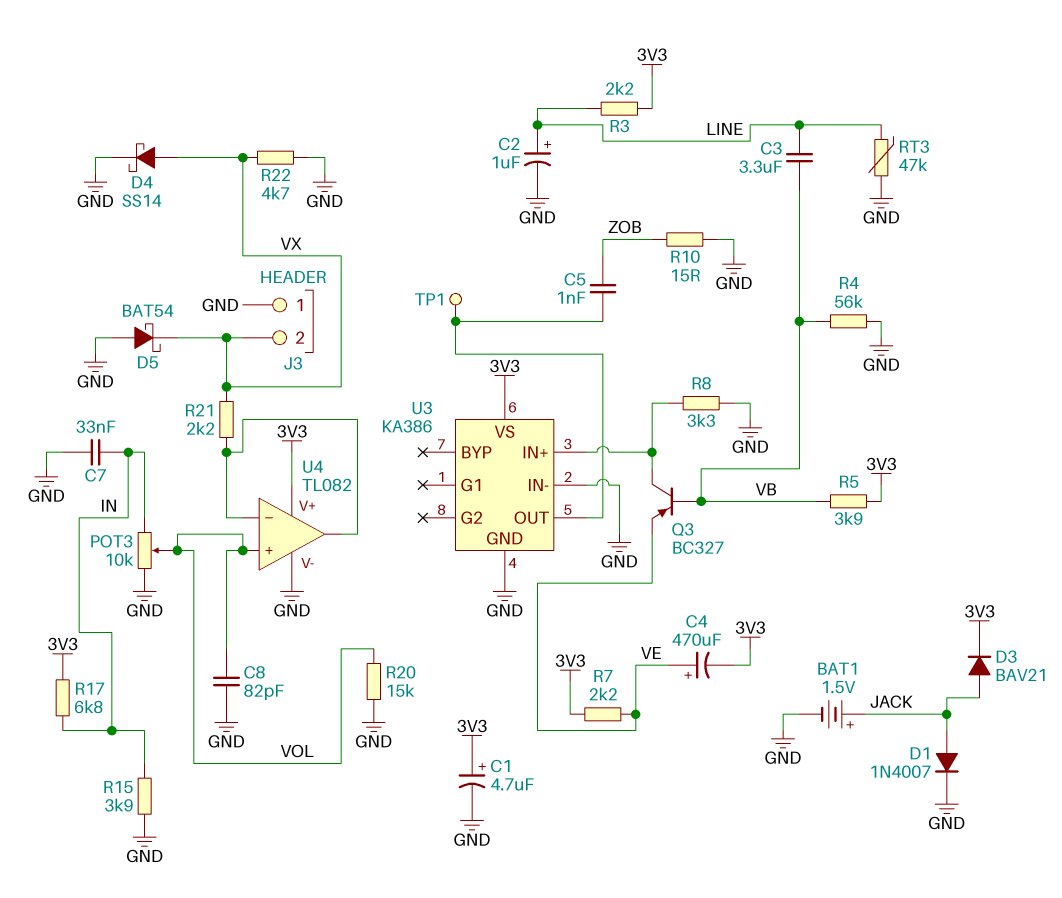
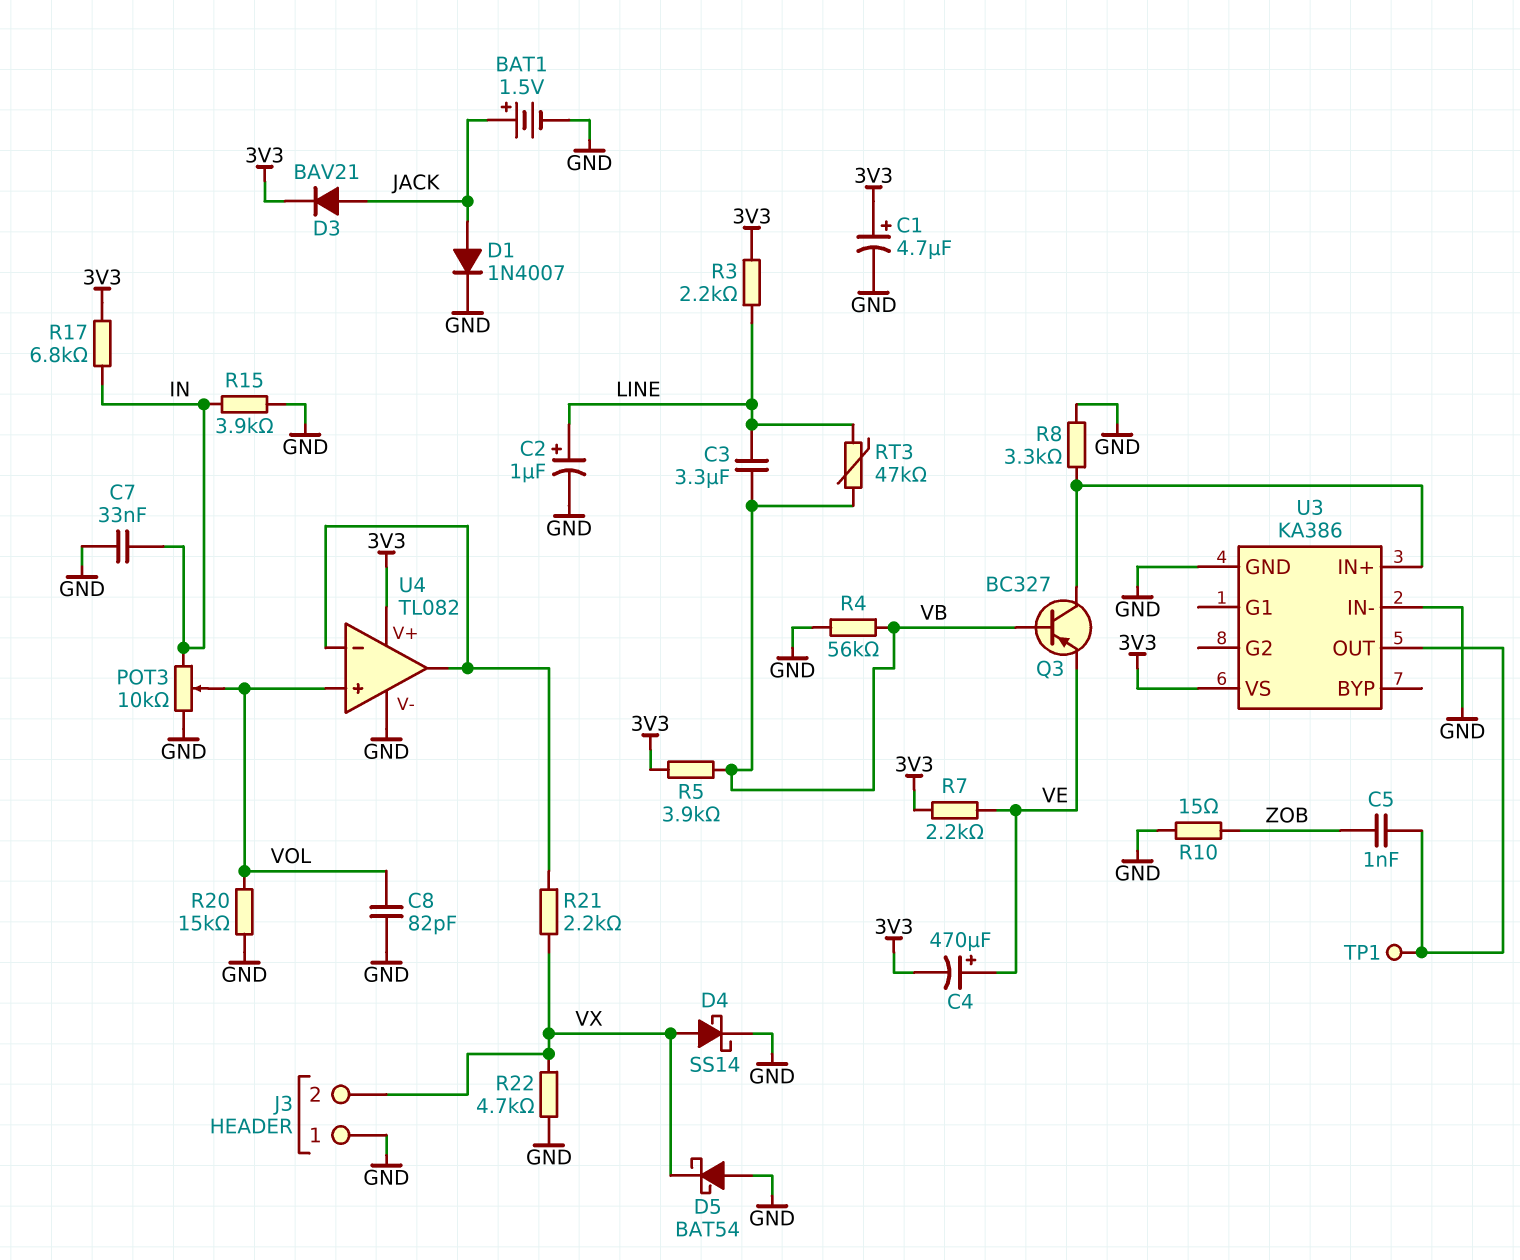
RT3: 47k (GND, LINE) -> 47k (LINE, VB)

